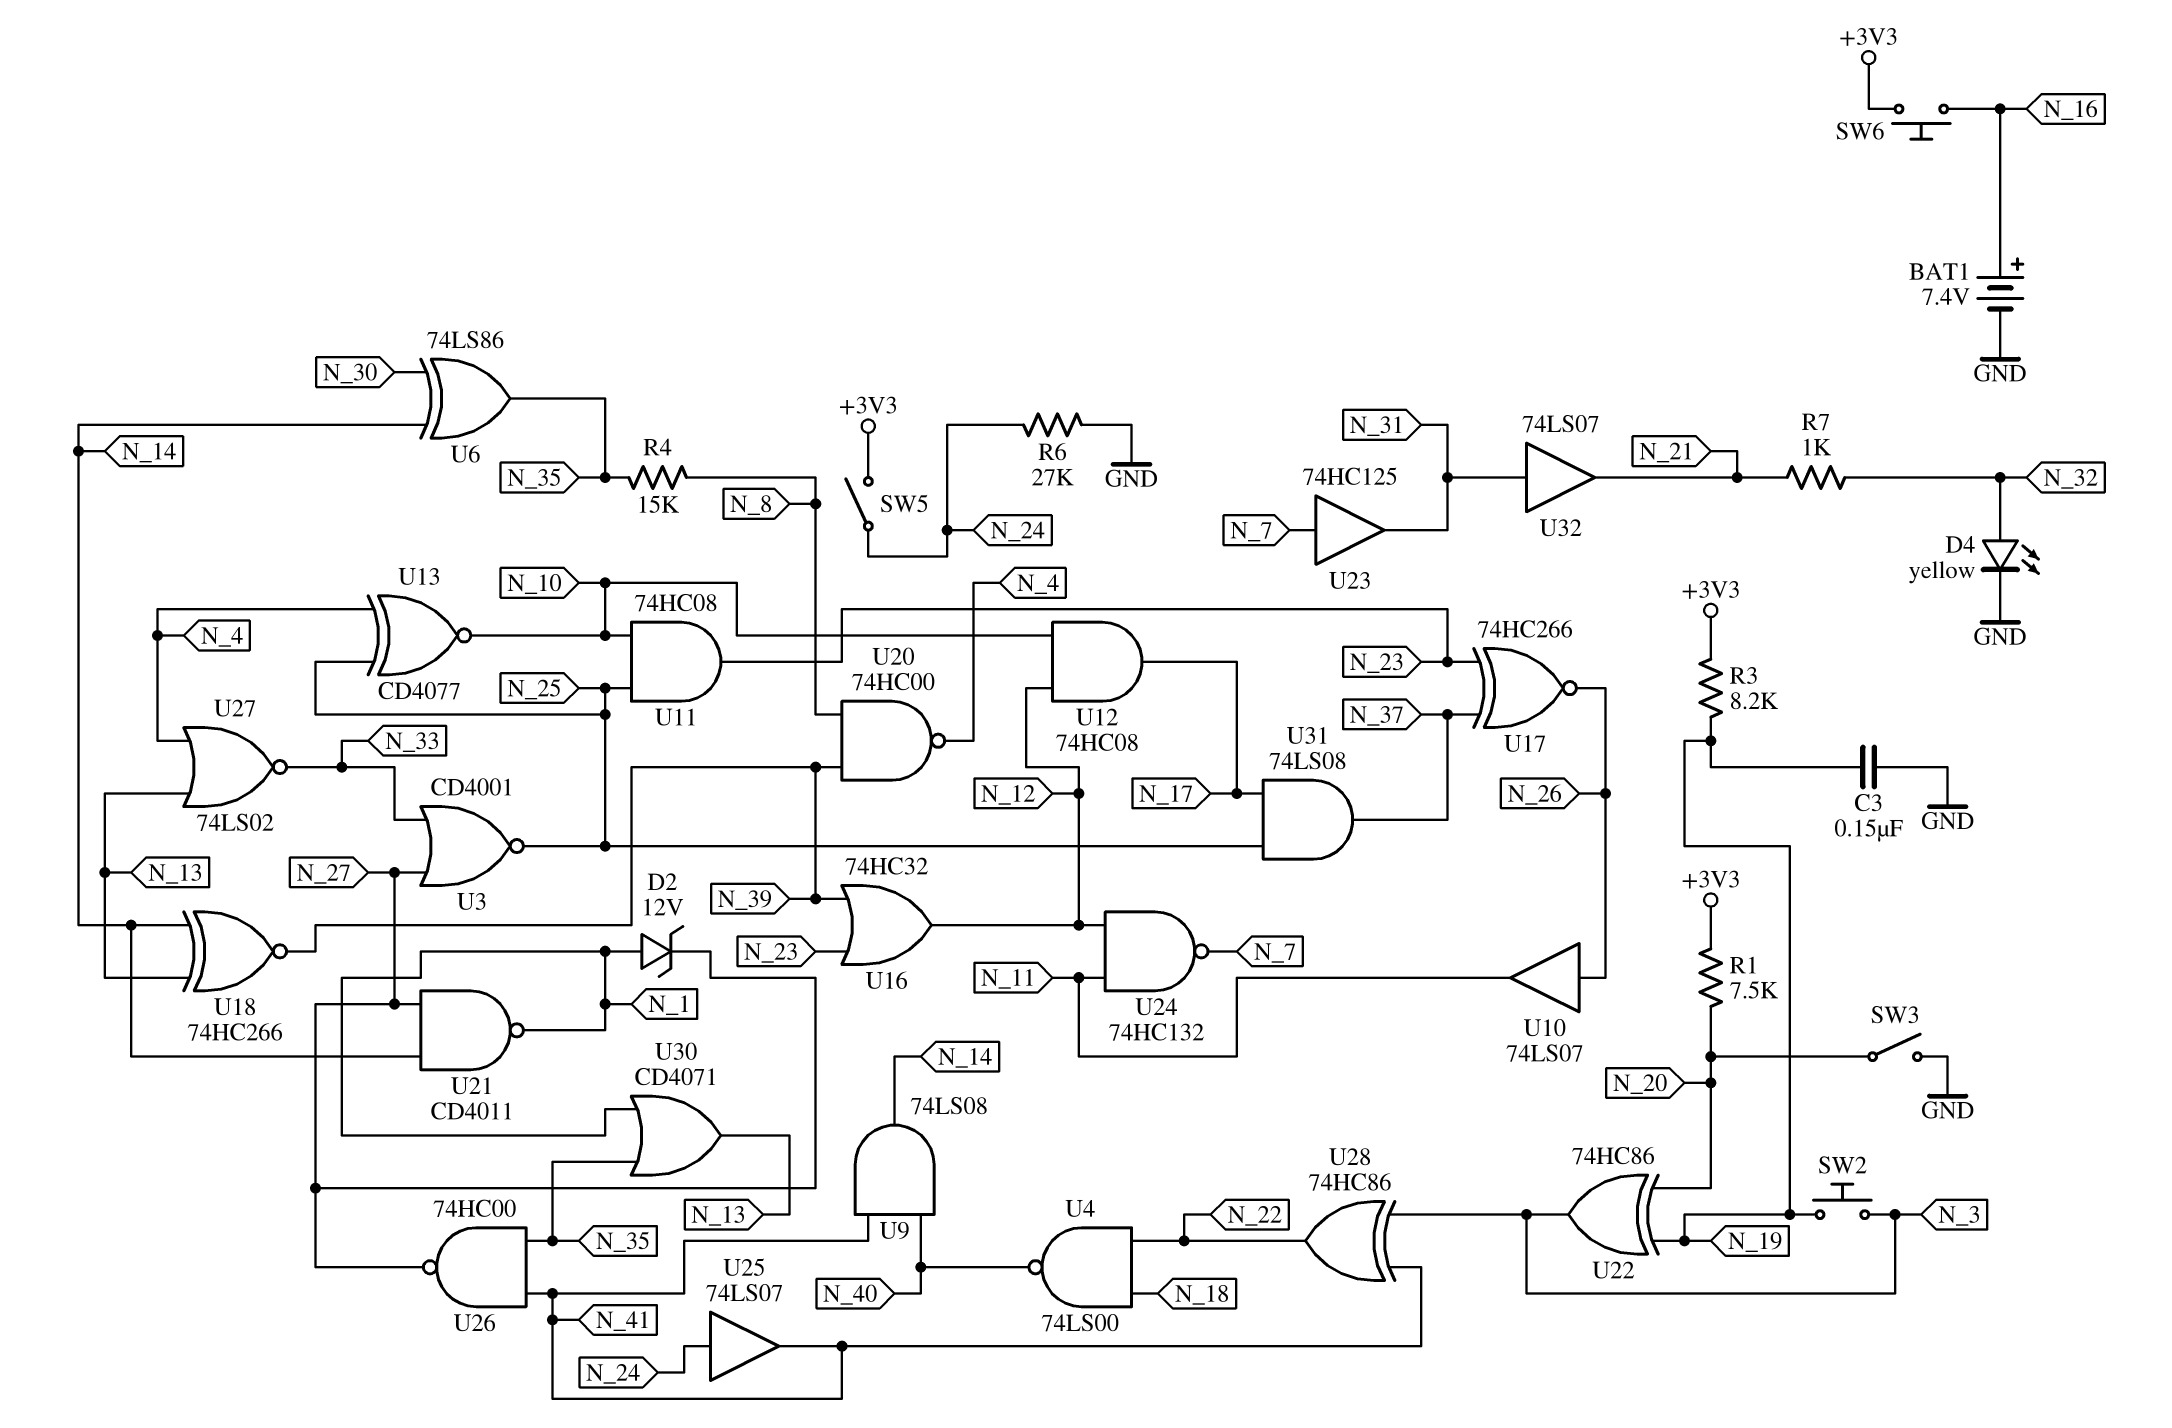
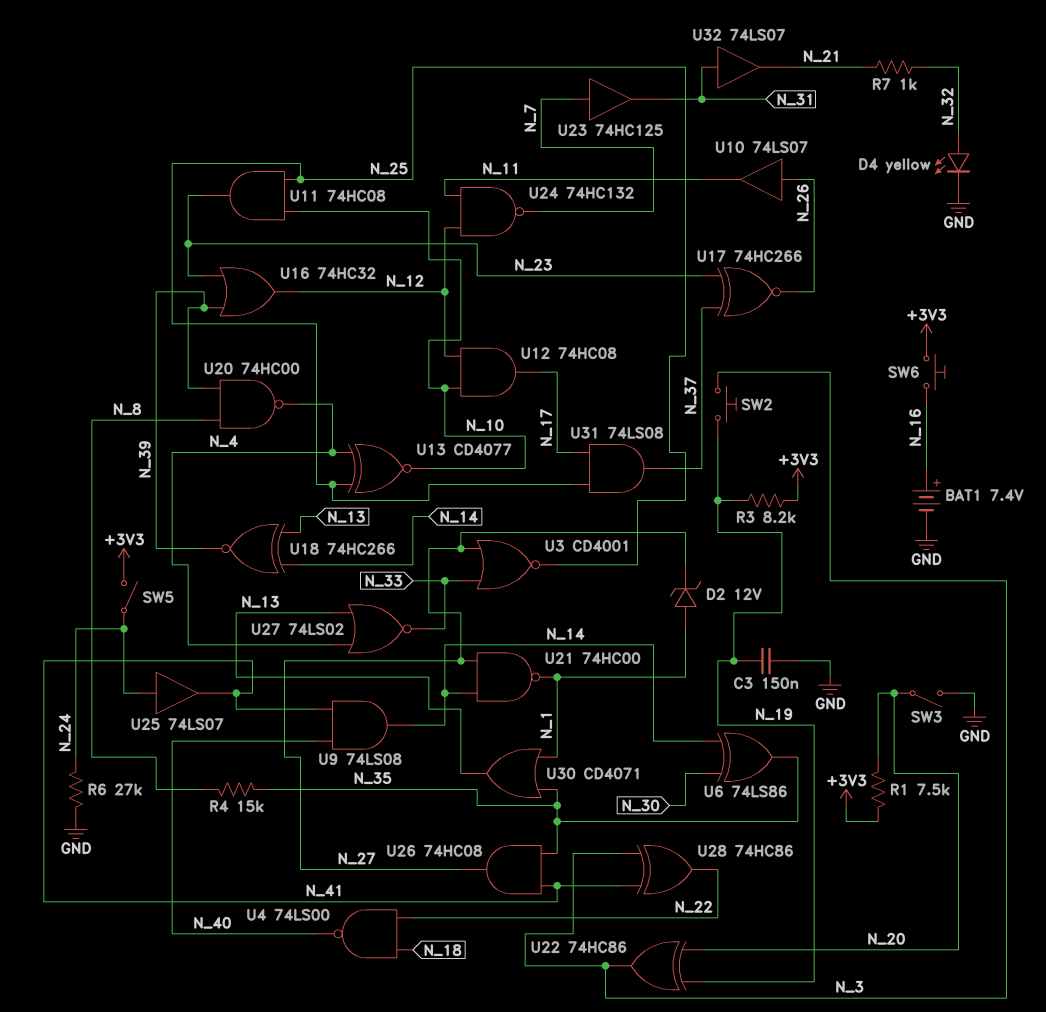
U21: NAND CD4011 (in N_14, in N_27, out N_1) -> NAND 74HC00 (in N_14, in N_27, out N_1)
U26: NAND 74HC00 (in N_35, in N_41, out N_27) -> AND 74HC08 (in N_35, in N_41, out N_27)

